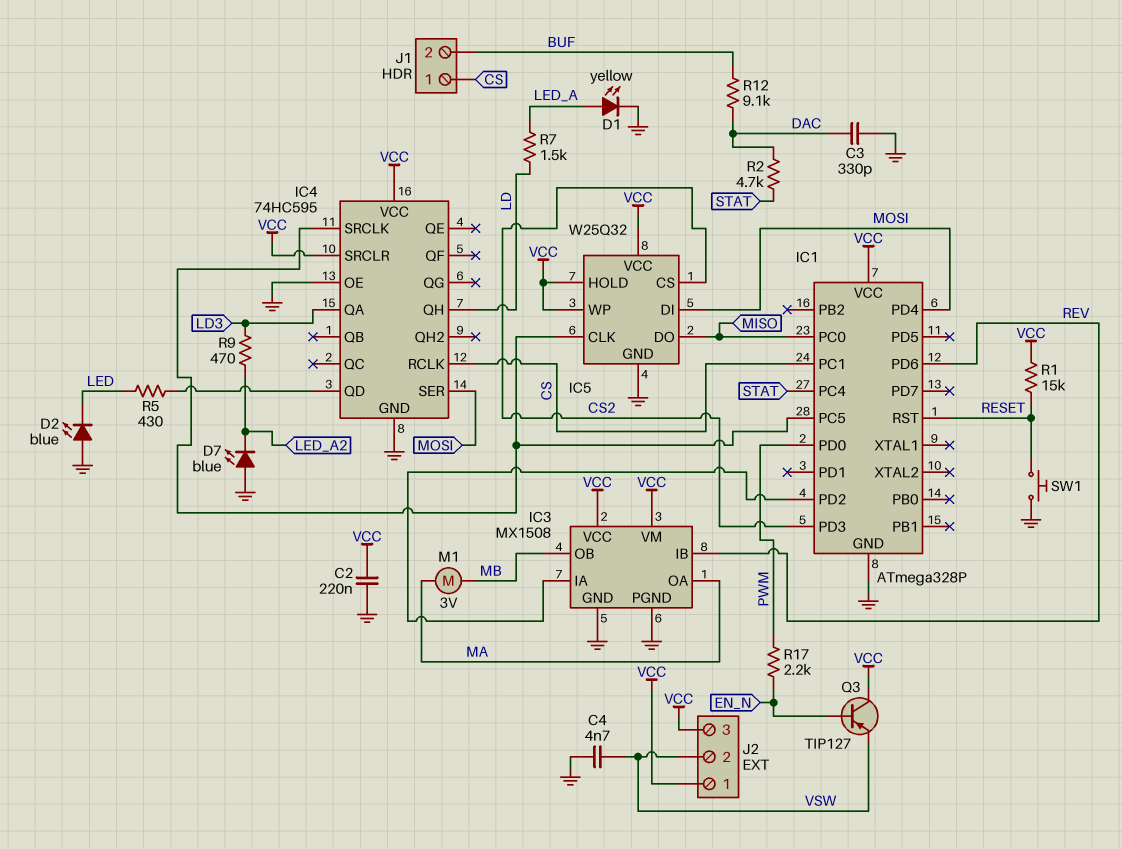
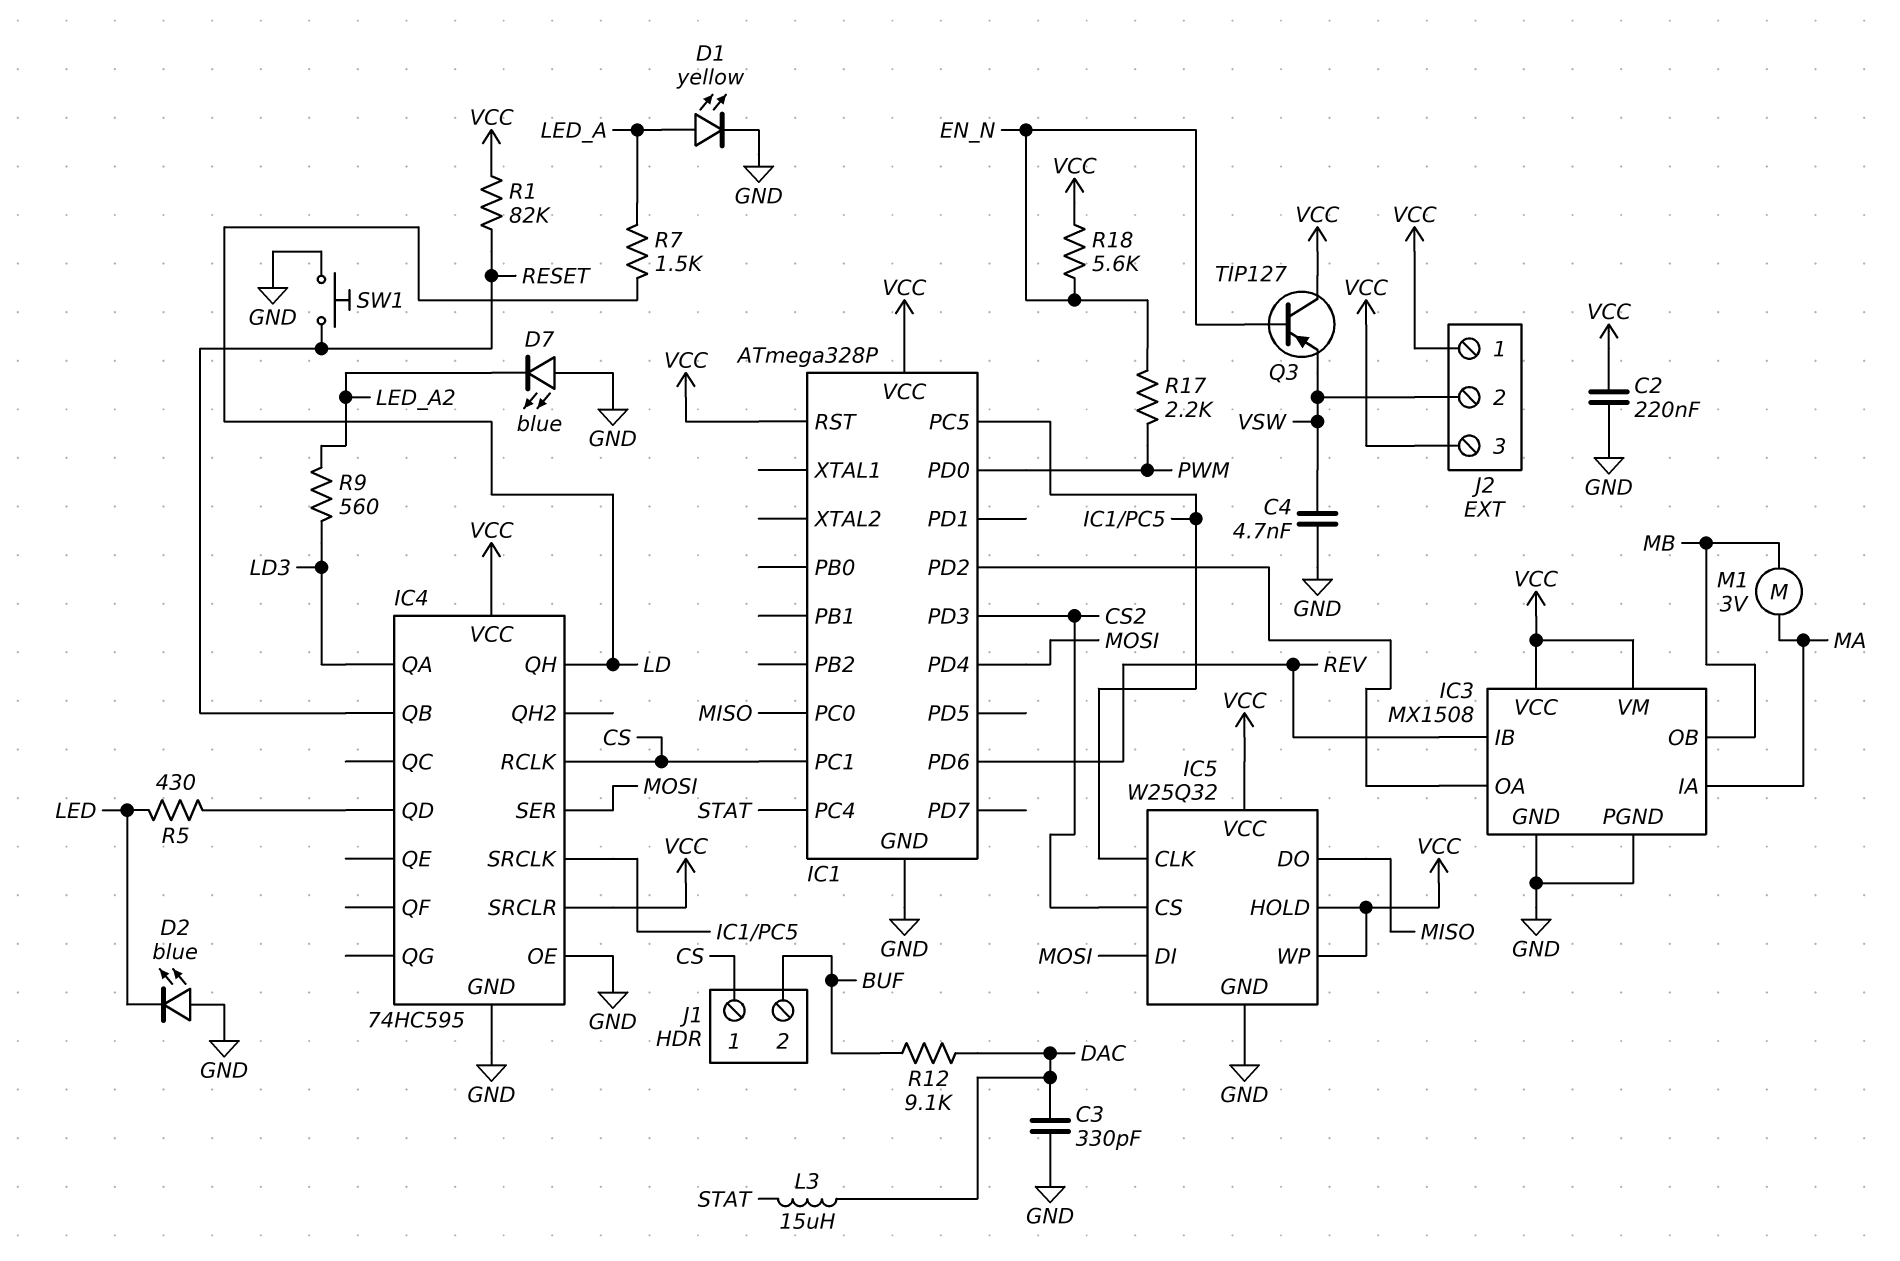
IC1 pin RST: RESET -> VCC
IC3 pin IA: IC1/PD2 -> MA
IC3 pin OA: MA -> IC1/PD2
IC4 pin QB: none -> RESET
L3: none -> 15uH (DAC, STAT)
R1: 15k (RESET, VCC) -> 82k (RESET, VCC)
R2: 4.7k (DAC, STAT) -> none
R9: 470 (LD3, LED_A2) -> 560 (LD3, LED_A2)
R18: none -> 5.6k (EN_N, VCC)

